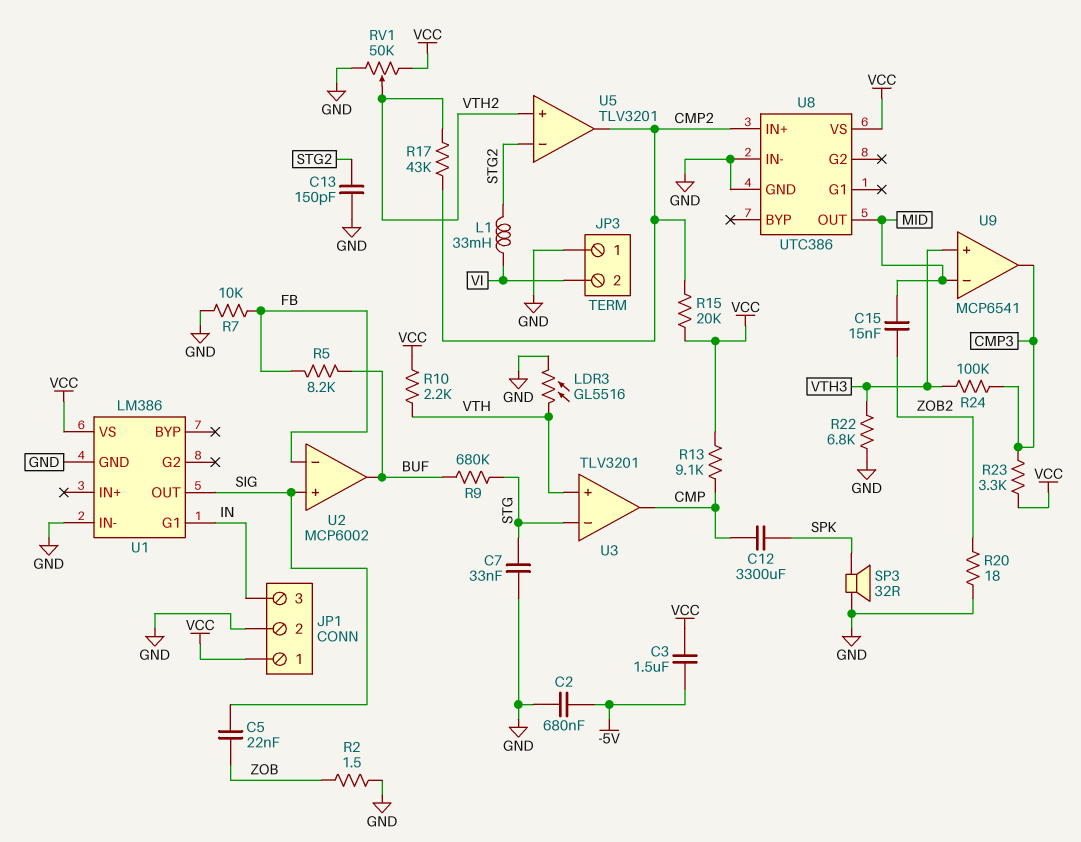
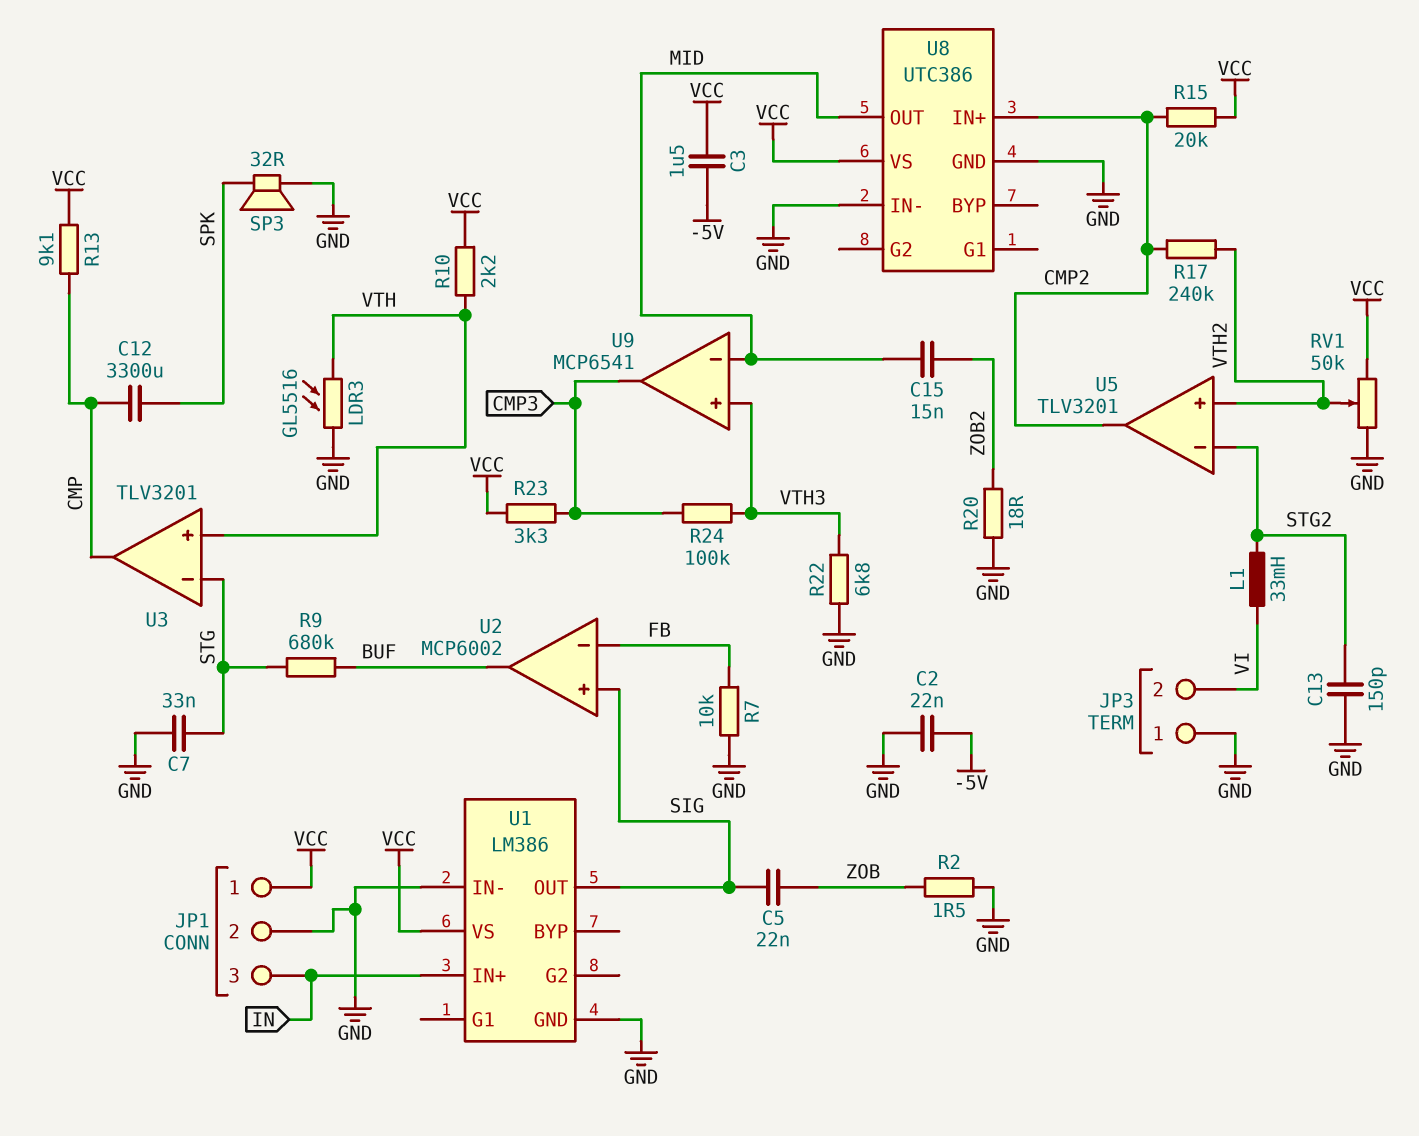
C2: 680nF (-5V, GND) -> 22nF (-5V, GND)
R5: 8.2k (BUF, FB) -> none
R17: 43k (CMP2, VTH2) -> 240k (CMP2, VTH2)
U1 pin G1: IN -> none
U1 pin IN+: none -> IN

